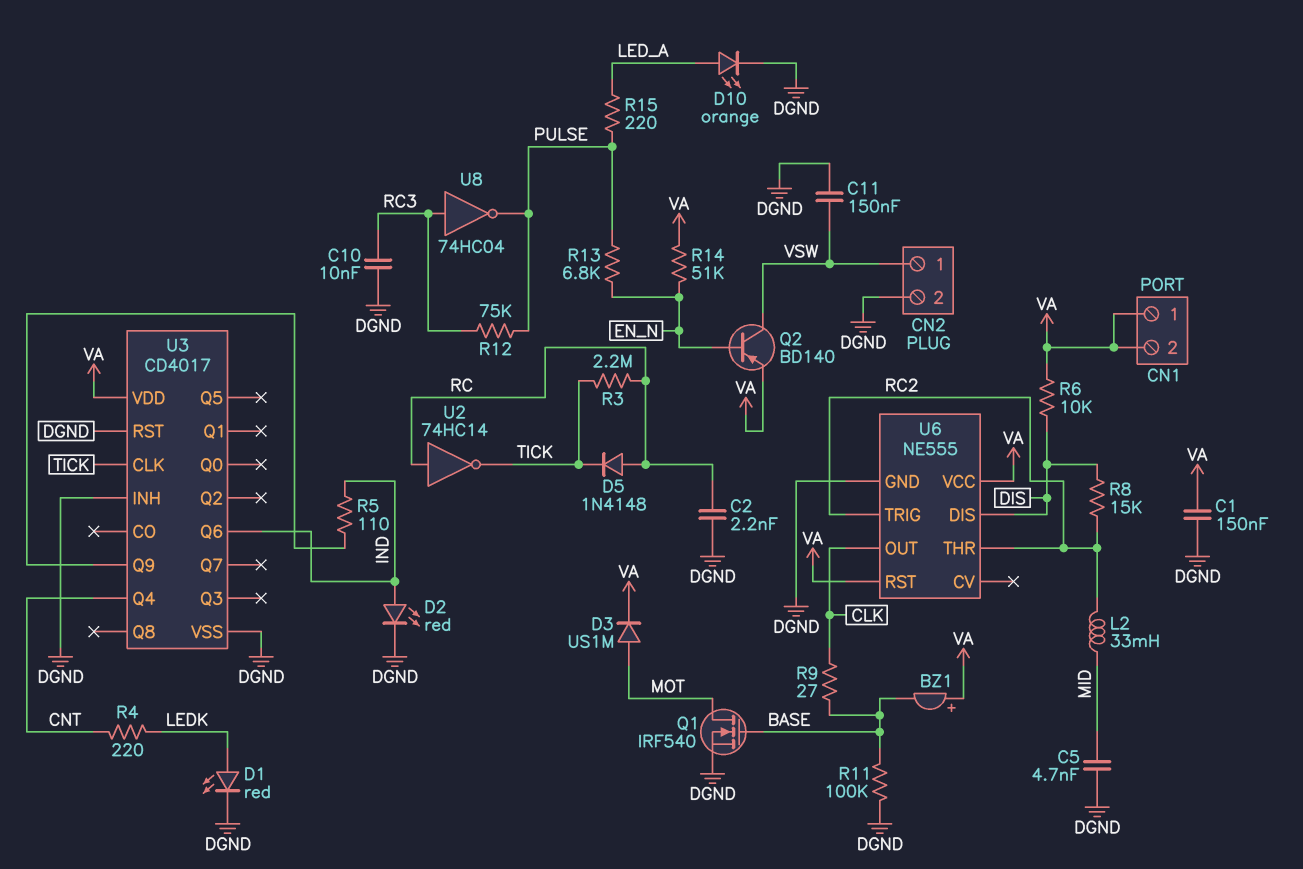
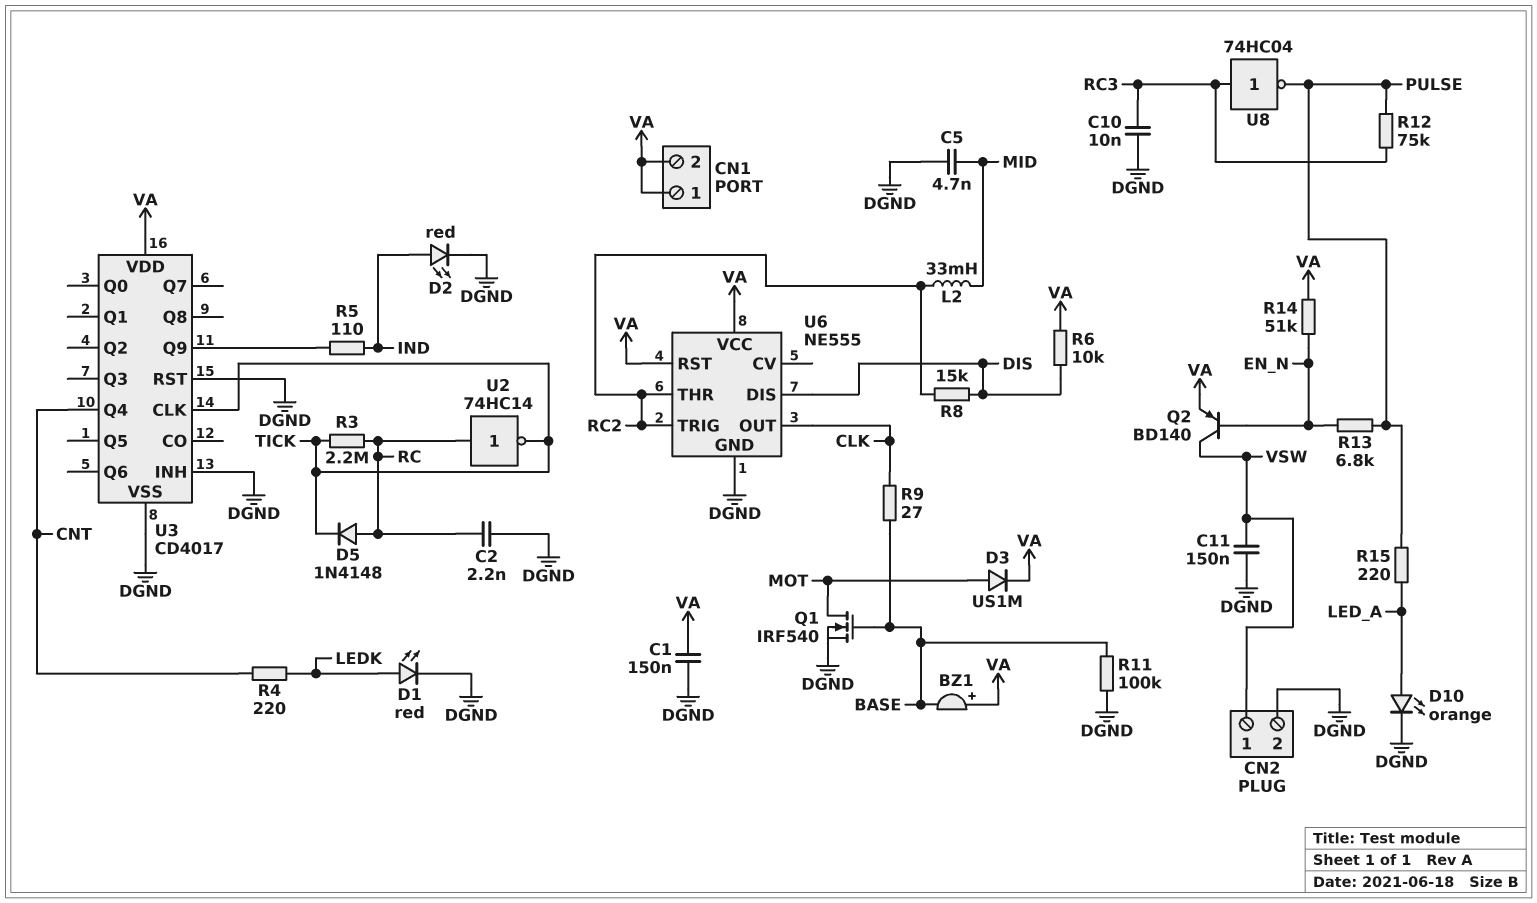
U3 pin Q6: IND -> none

